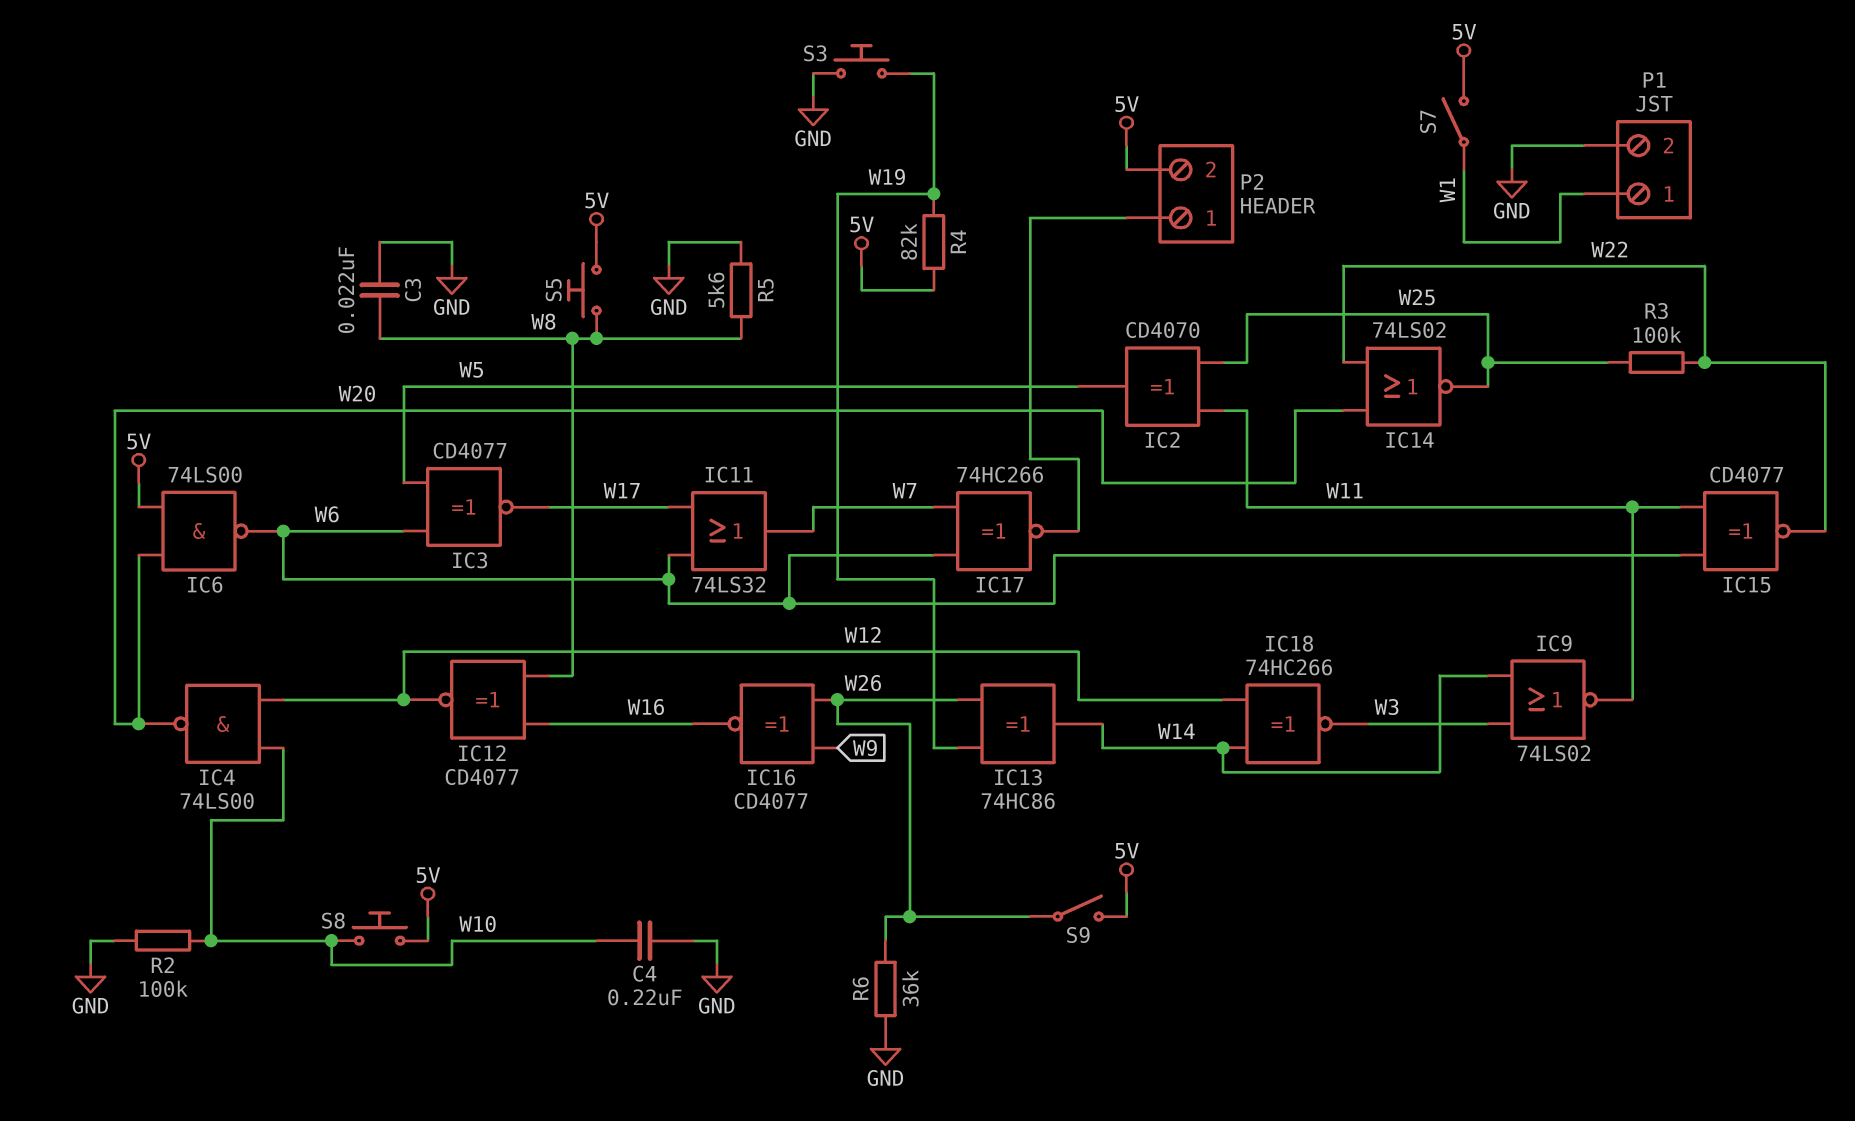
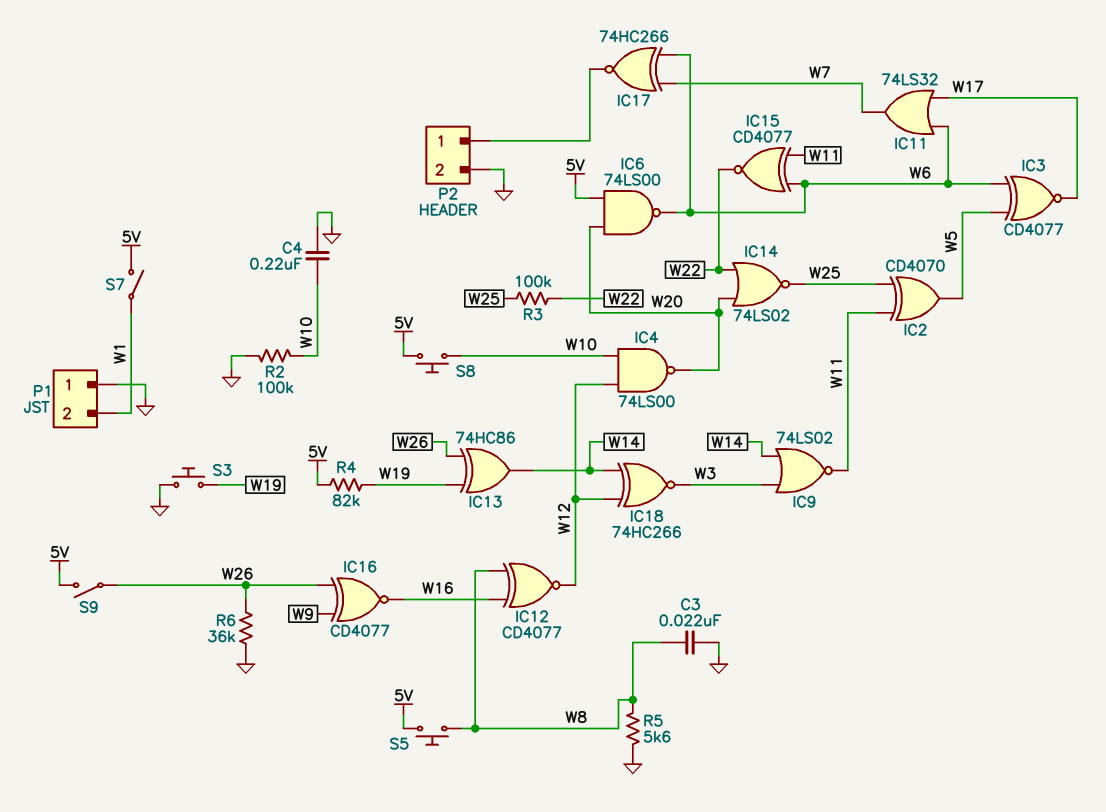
P1 pin 1: W1 -> GND
P1 pin 2: GND -> W1
P2 pin 2: 5V -> GND

